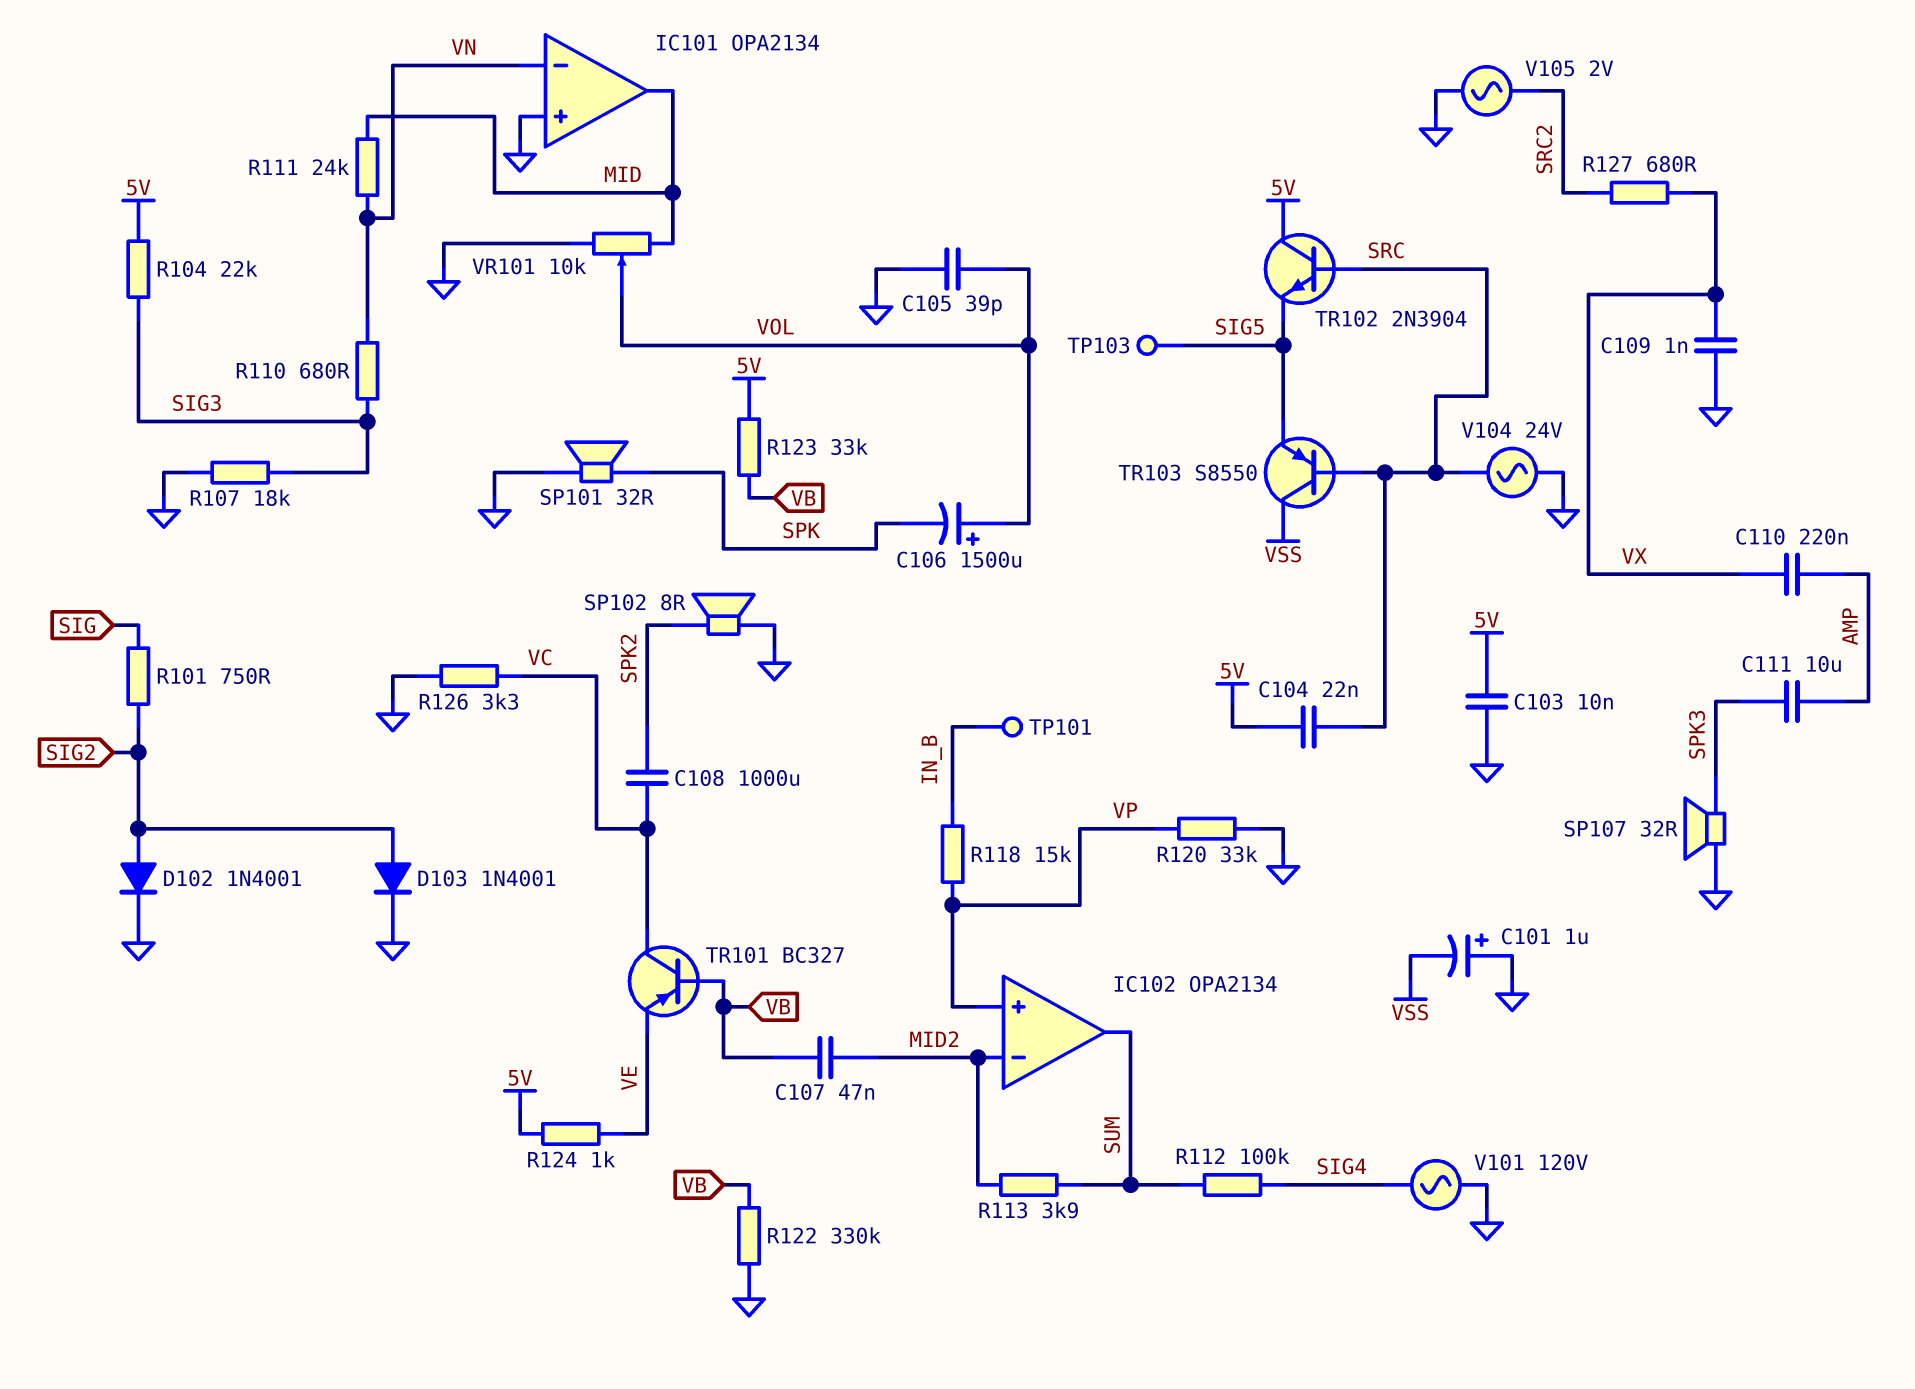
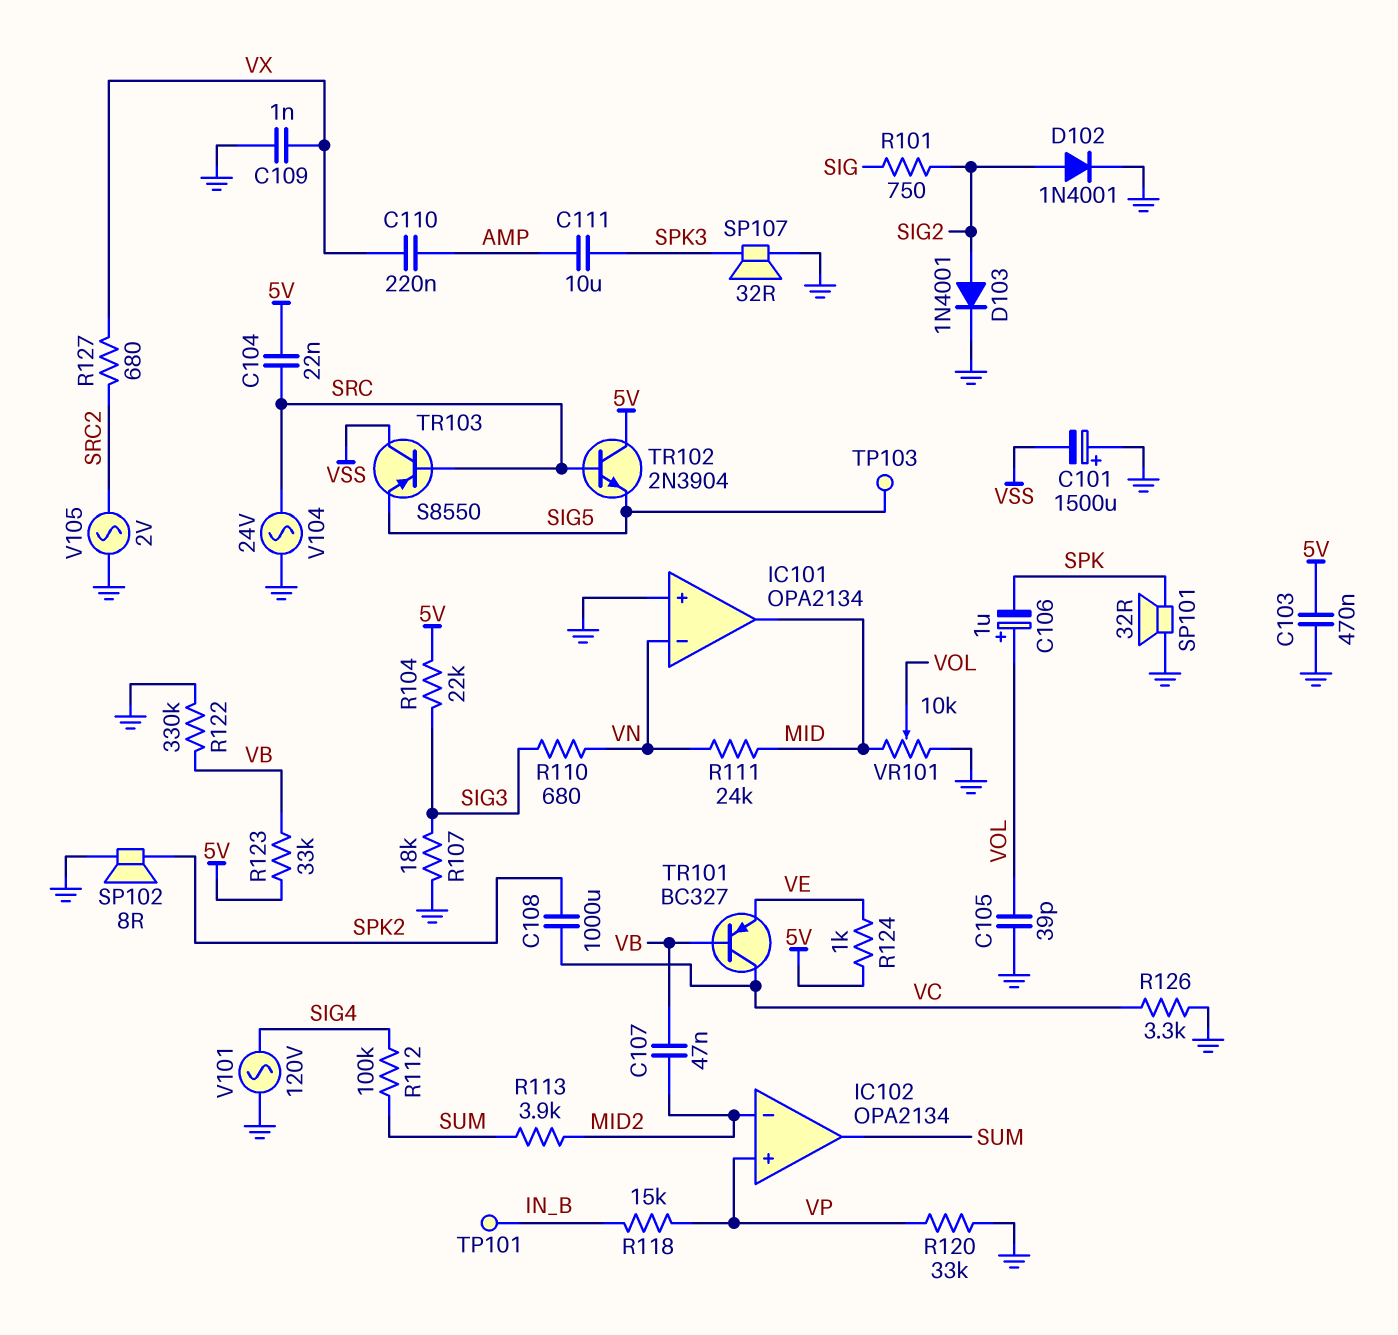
C101: 1uF (plus GND, minus VSS) -> 1500uF (plus GND, minus VSS)
C103: 10nF (5V, GND) -> 470nF (5V, GND)
C106: 1500uF (plus VOL, minus SPK) -> 1uF (plus VOL, minus SPK)

